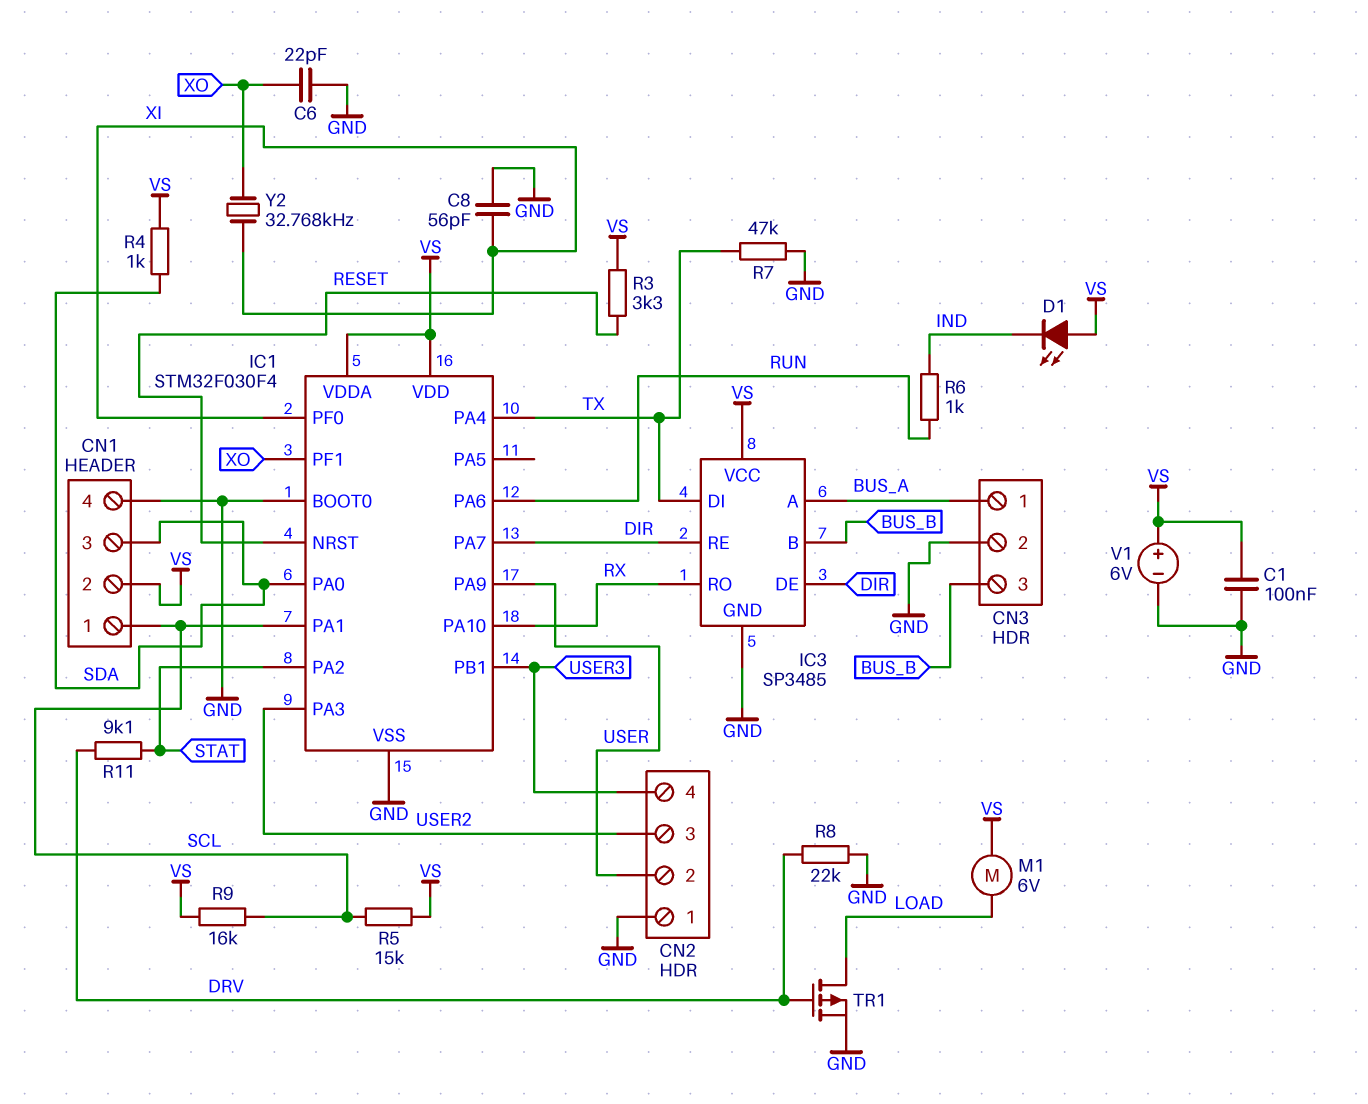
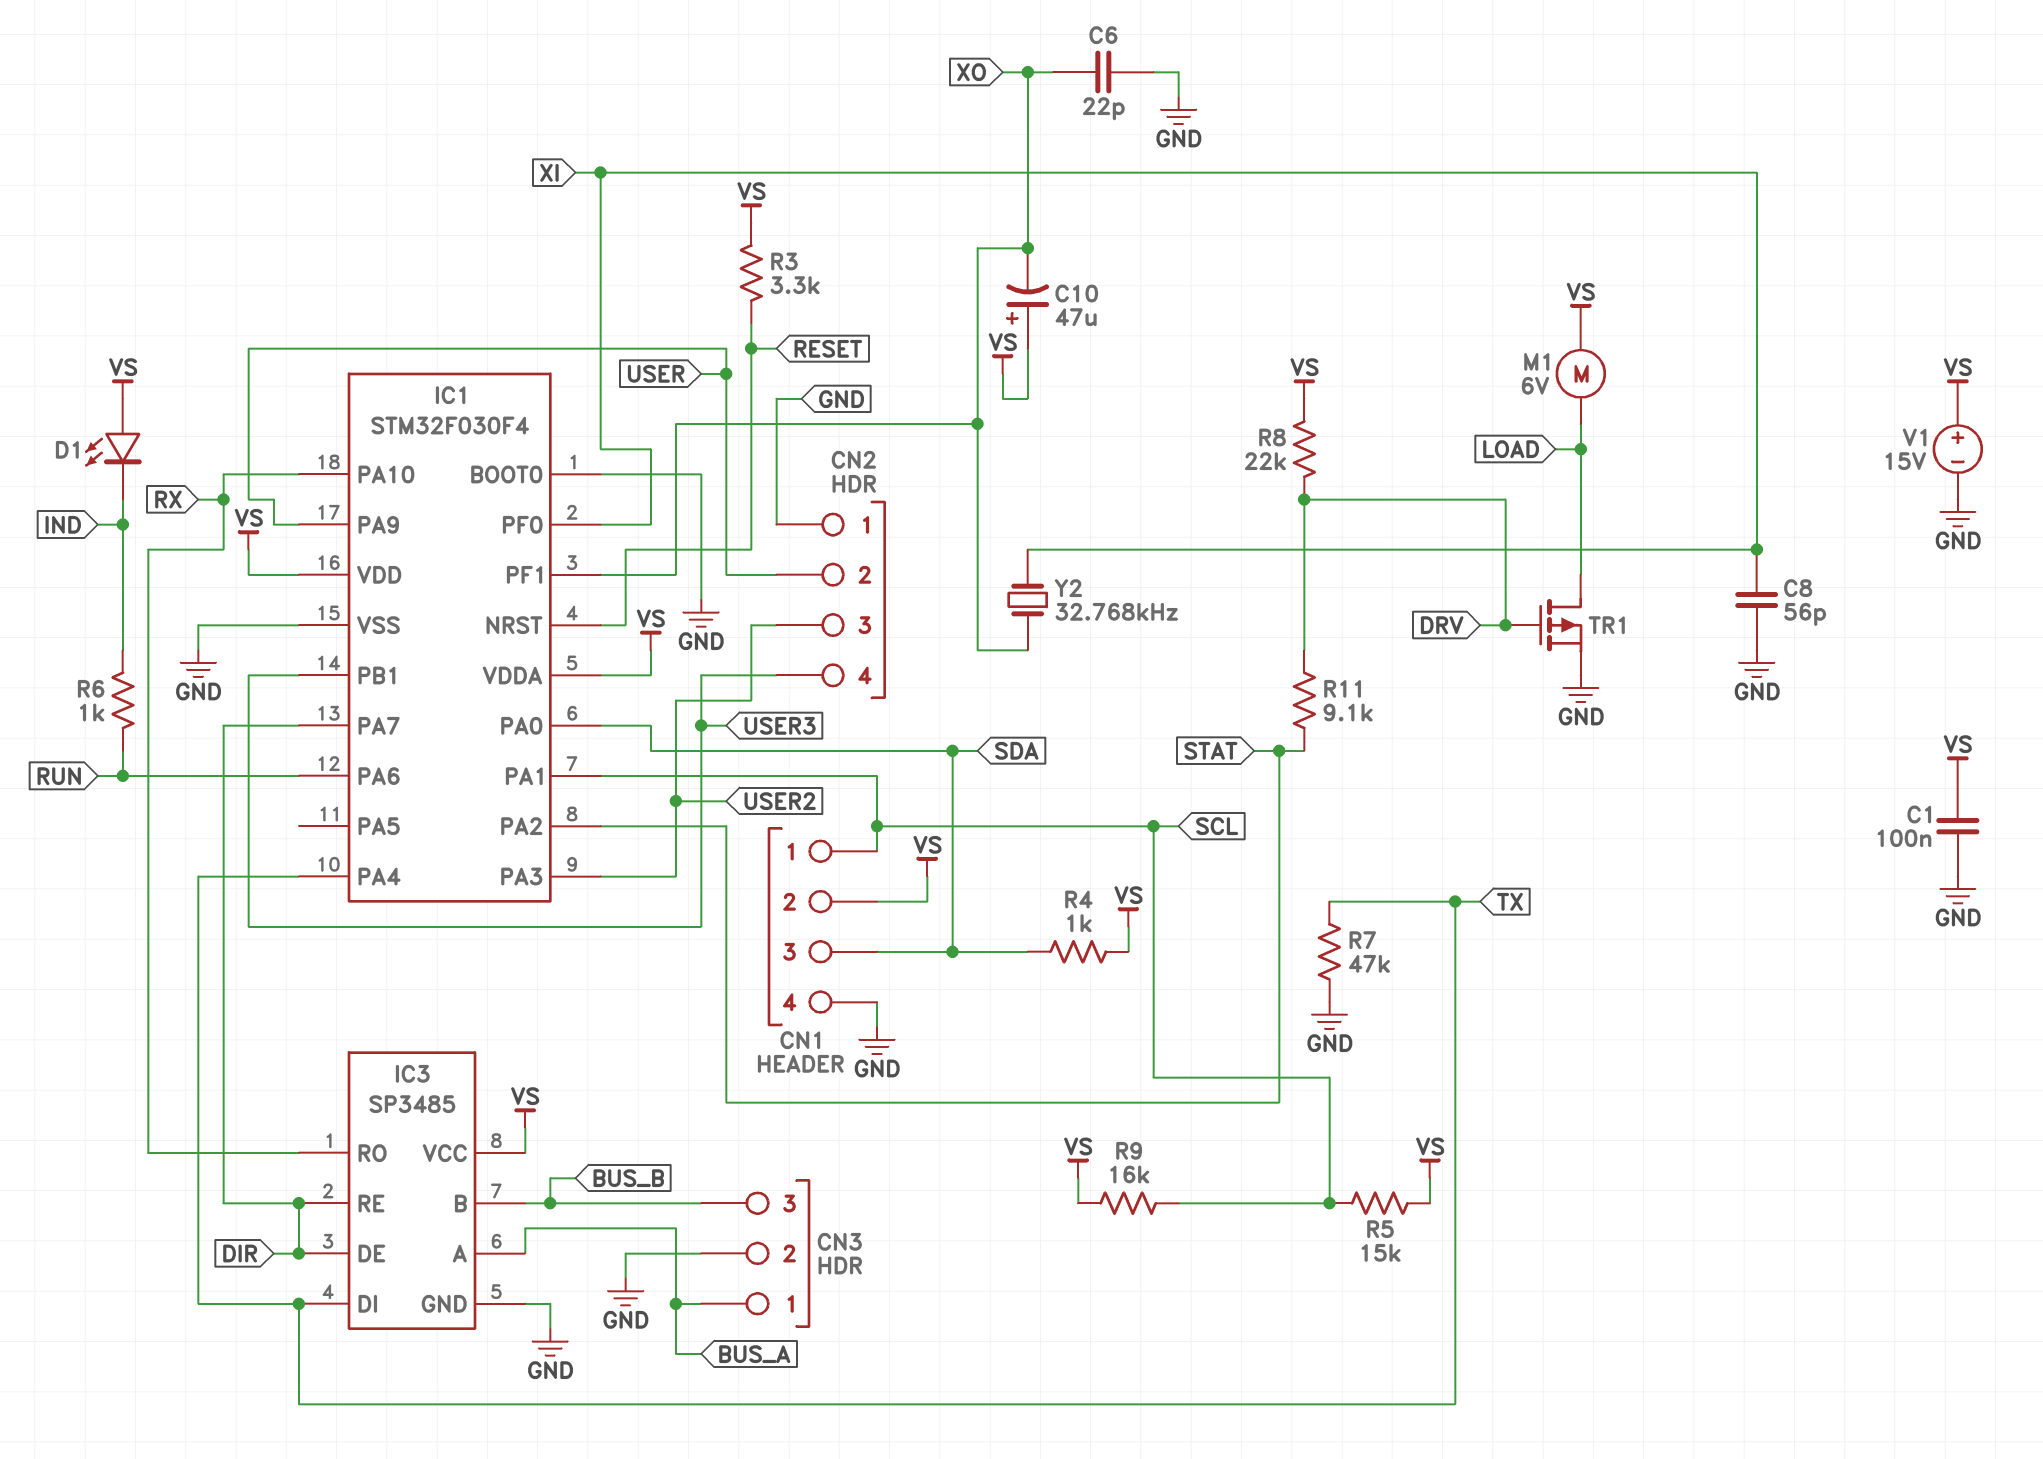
C10: none -> 47uF (plus VS, minus XO)
R8: 22k (DRV, GND) -> 22k (DRV, VS)
V1: 6V (plus VS, minus GND) -> 15V (plus VS, minus GND)

